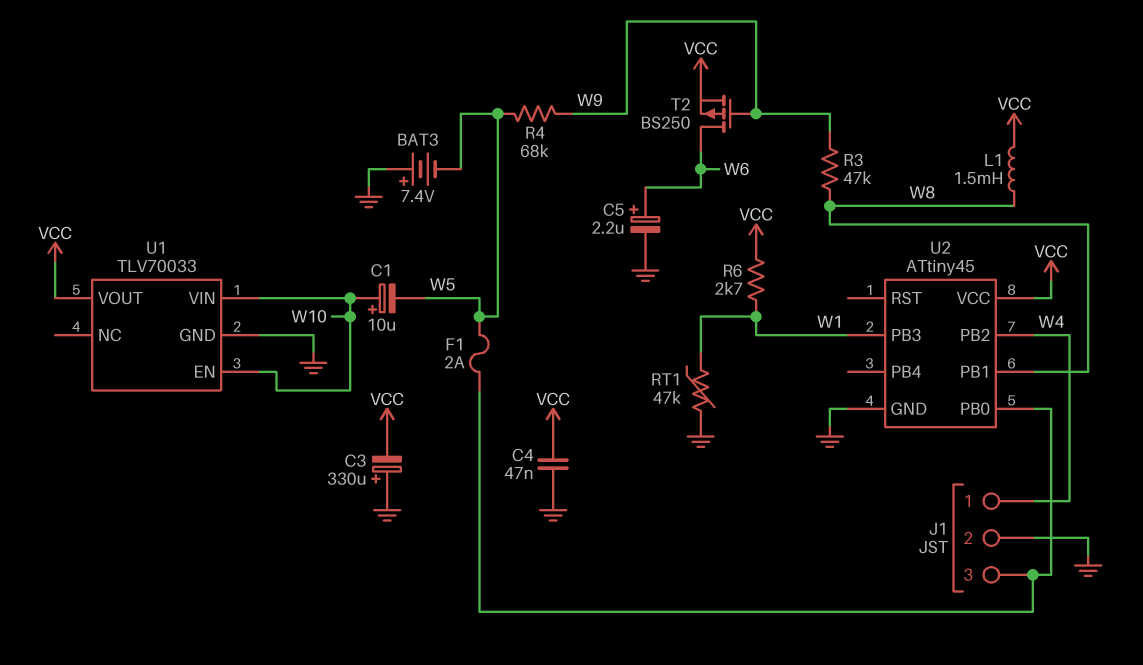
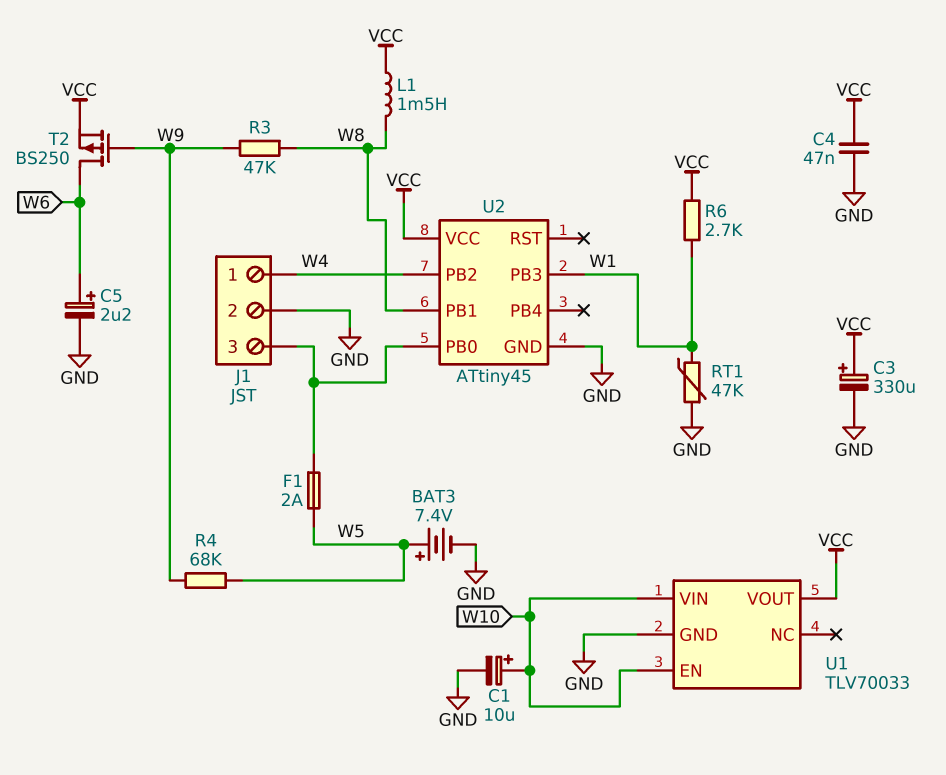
BAT3: 7.4V (plus GND, minus W5) -> 7.4V (plus W5, minus GND)
C1: 10uF (plus W10, minus W5) -> 10uF (plus W10, minus GND)
C3: 330uF (plus GND, minus VCC) -> 330uF (plus VCC, minus GND)

